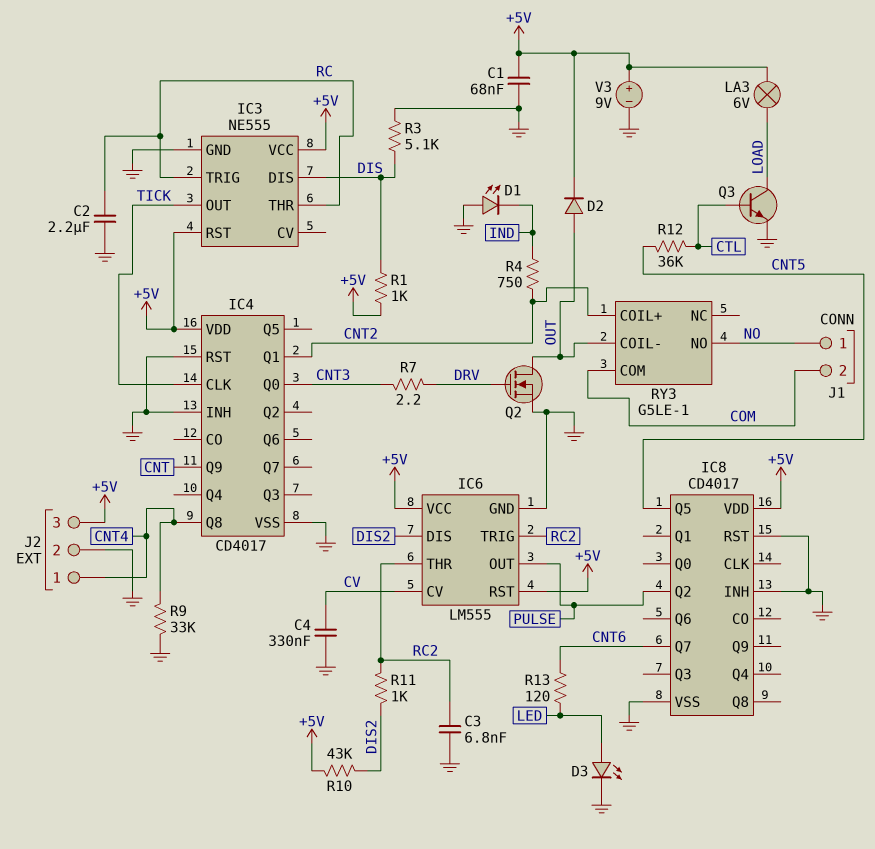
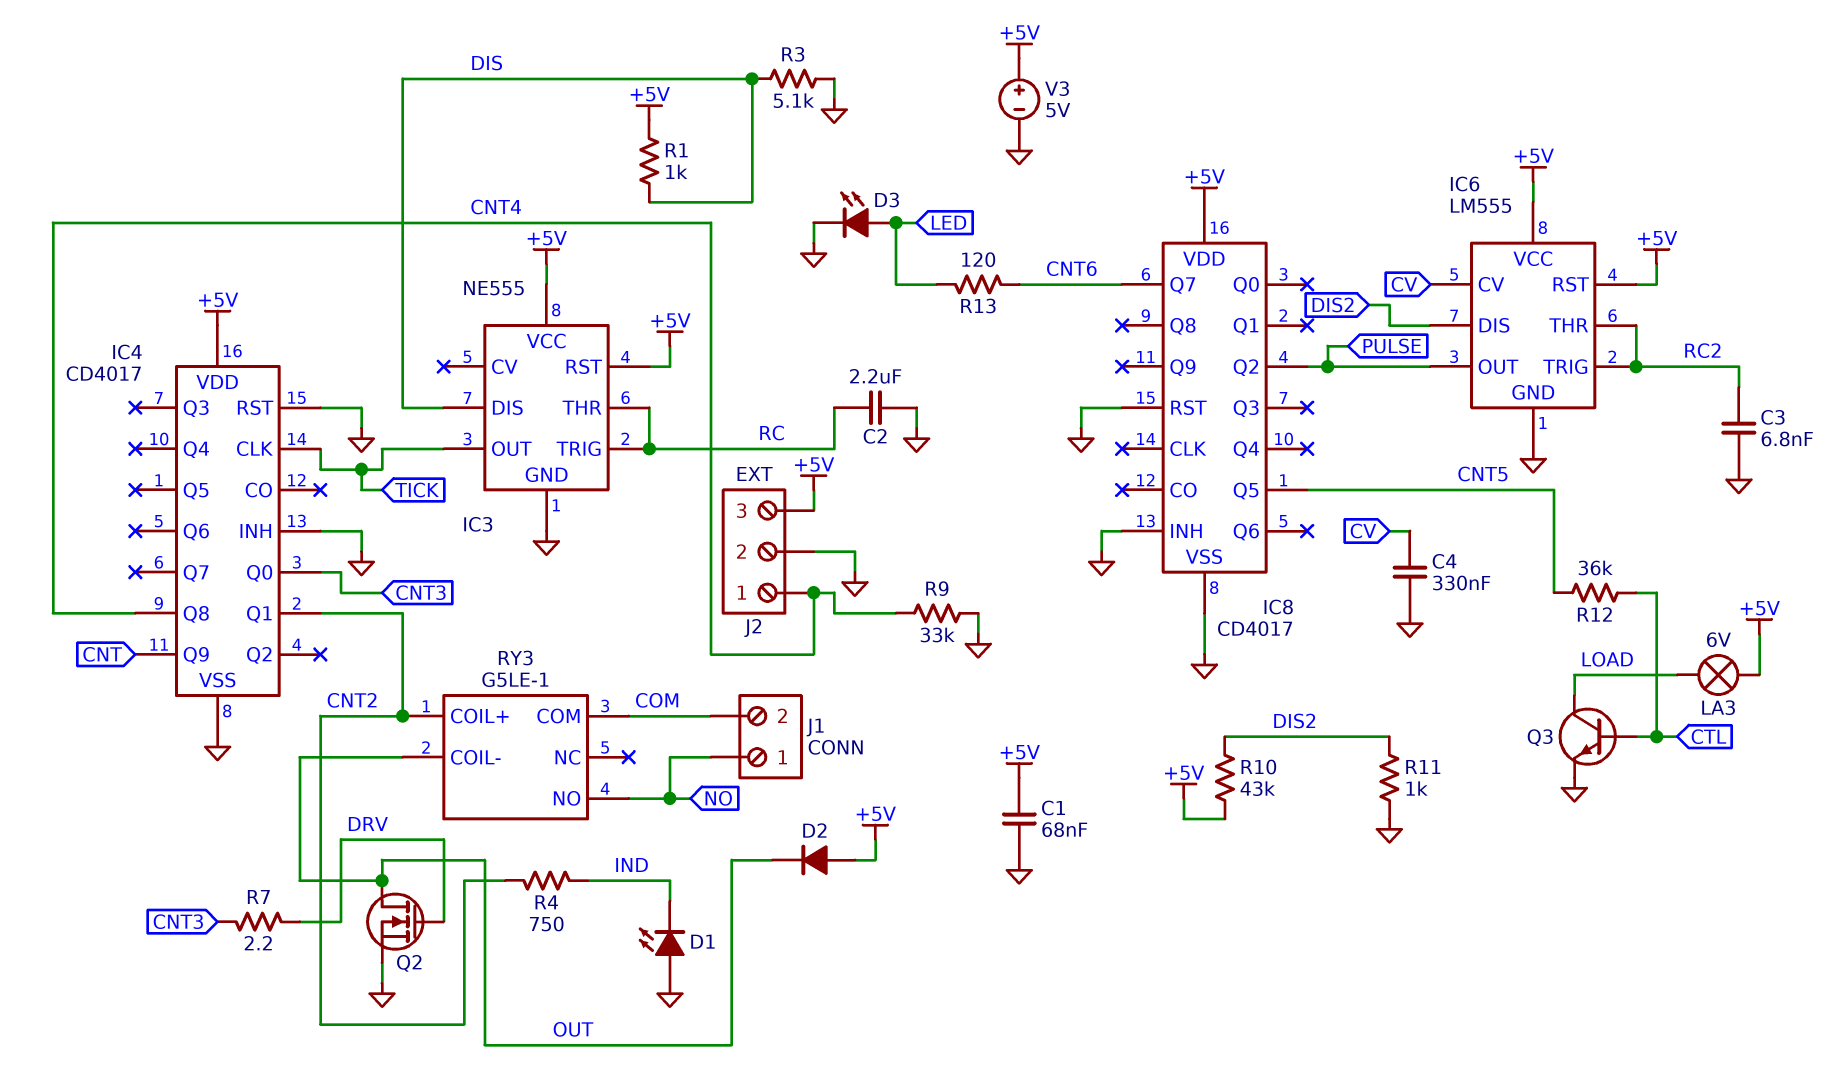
D2: diode (A OUT, K +5V) -> diode (A +5V, K OUT)
R11: 1k (DIS2, RC2) -> 1k (DIS2, GND)
V3: 9V (plus +5V, minus GND) -> 5V (plus +5V, minus GND)

